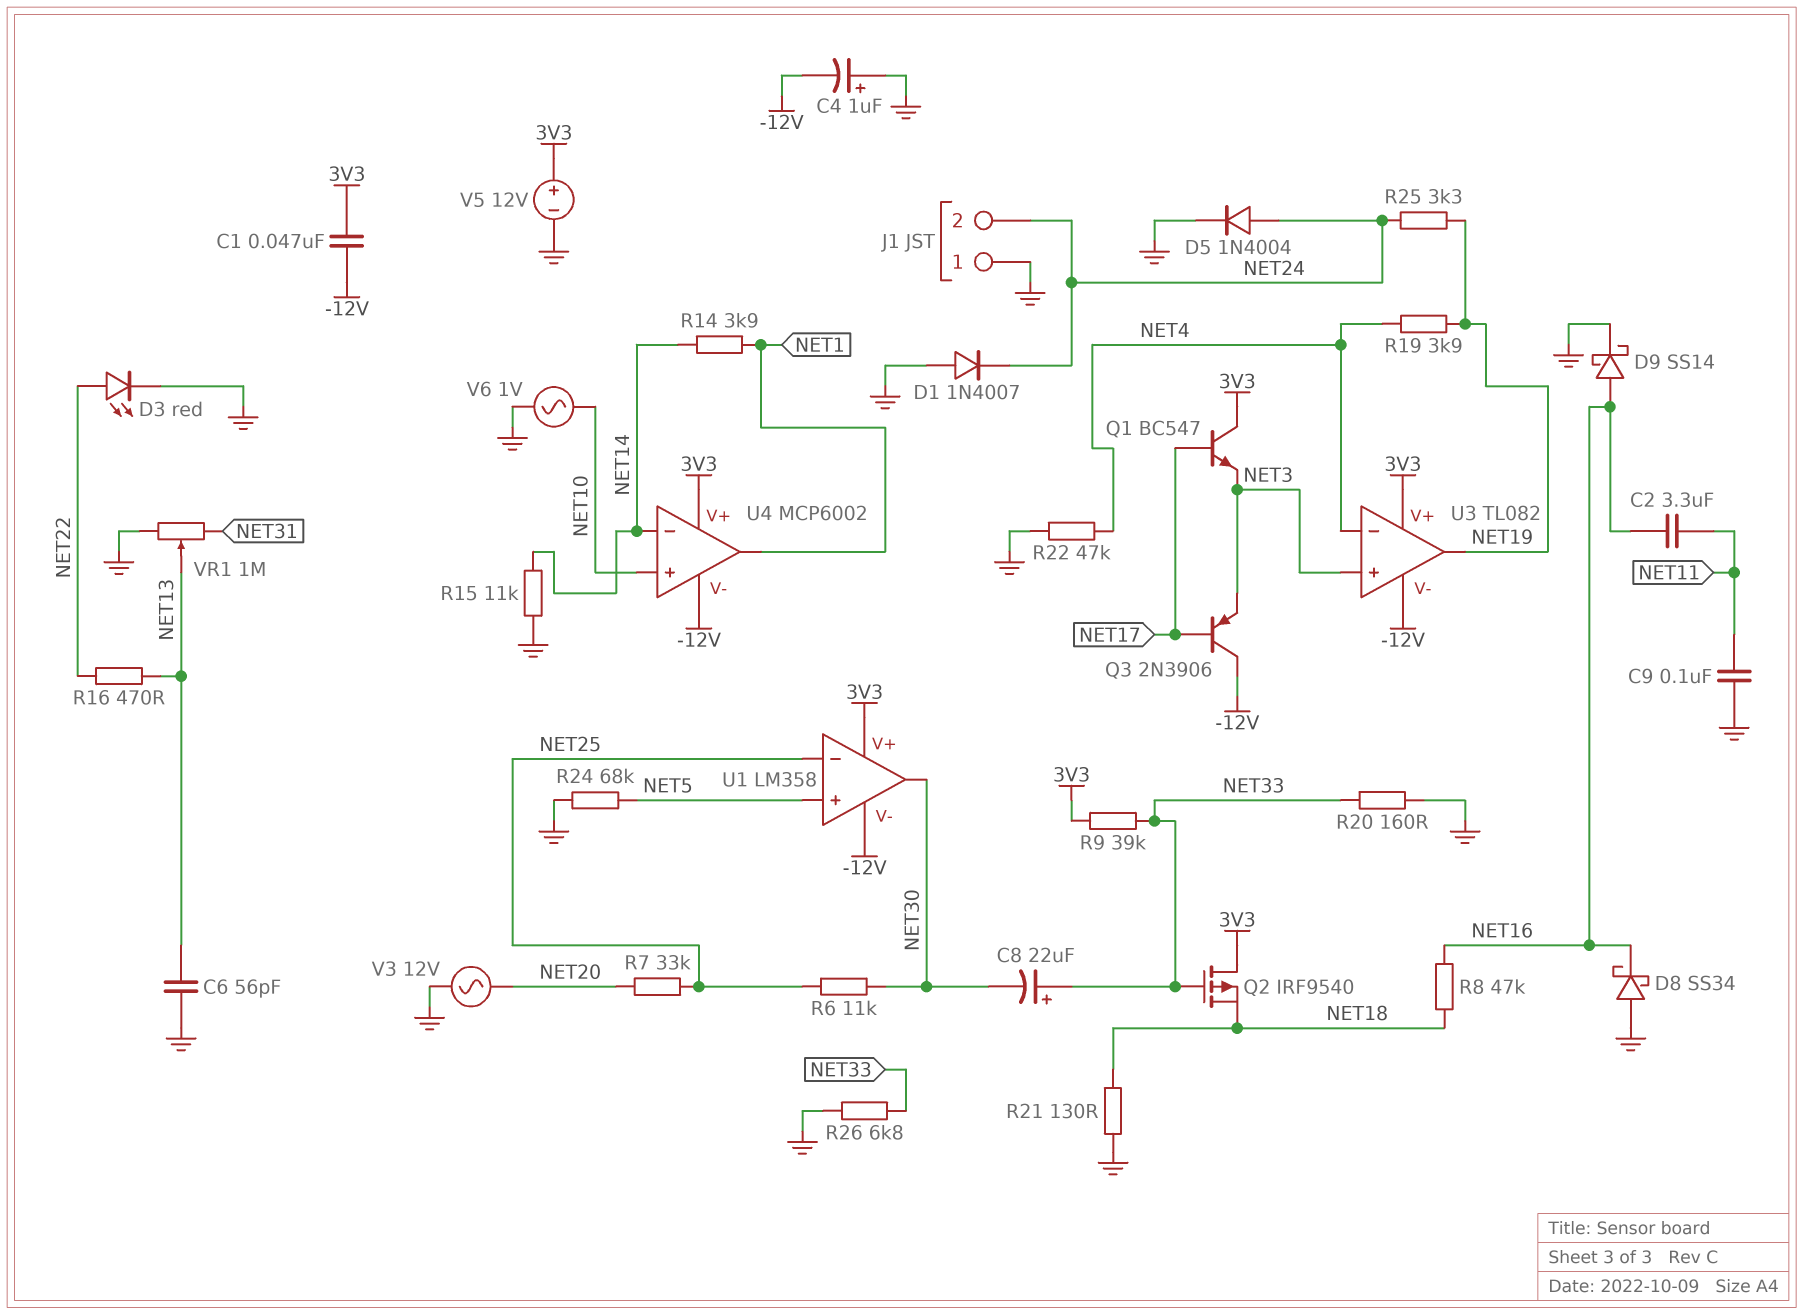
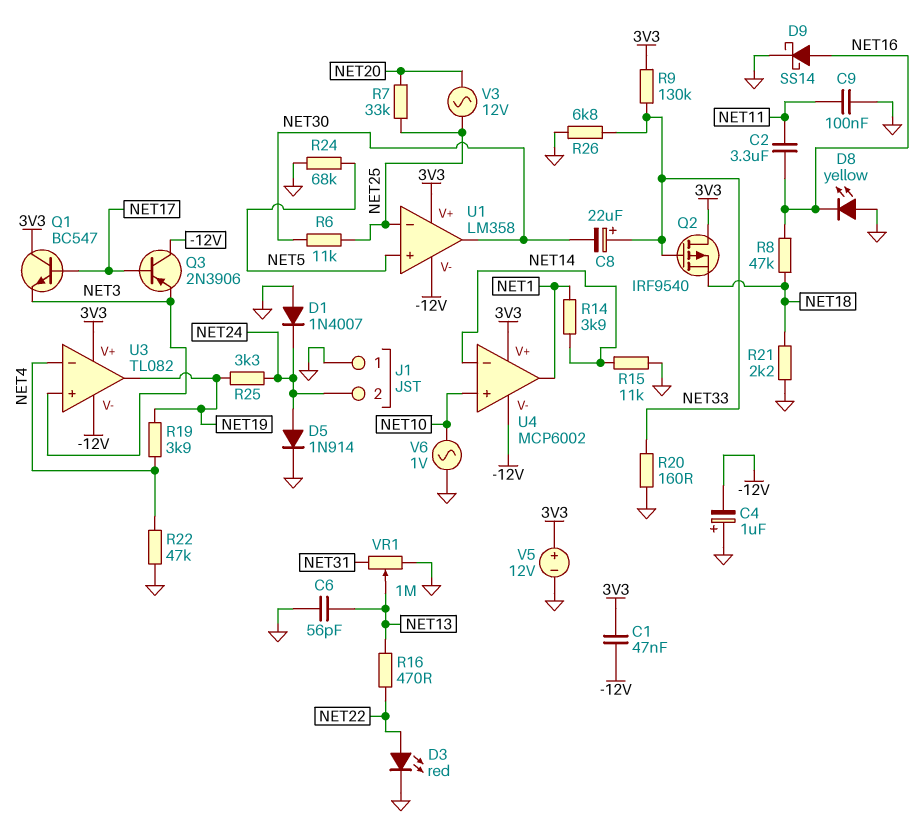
D5: diode 1N4004 (A NET24, K GND) -> diode 1N914 (A NET24, K GND)
D8: schottky SS34 (A GND, K NET16) -> LED yellow (A GND, K NET16)
R9: 39k (3V3, NET33) -> 130k (3V3, NET33)
R21: 130 (GND, NET18) -> 2.2k (GND, NET18)
V3: AC 12V (GND, NET20) -> AC 12V (NET20, NET25)

